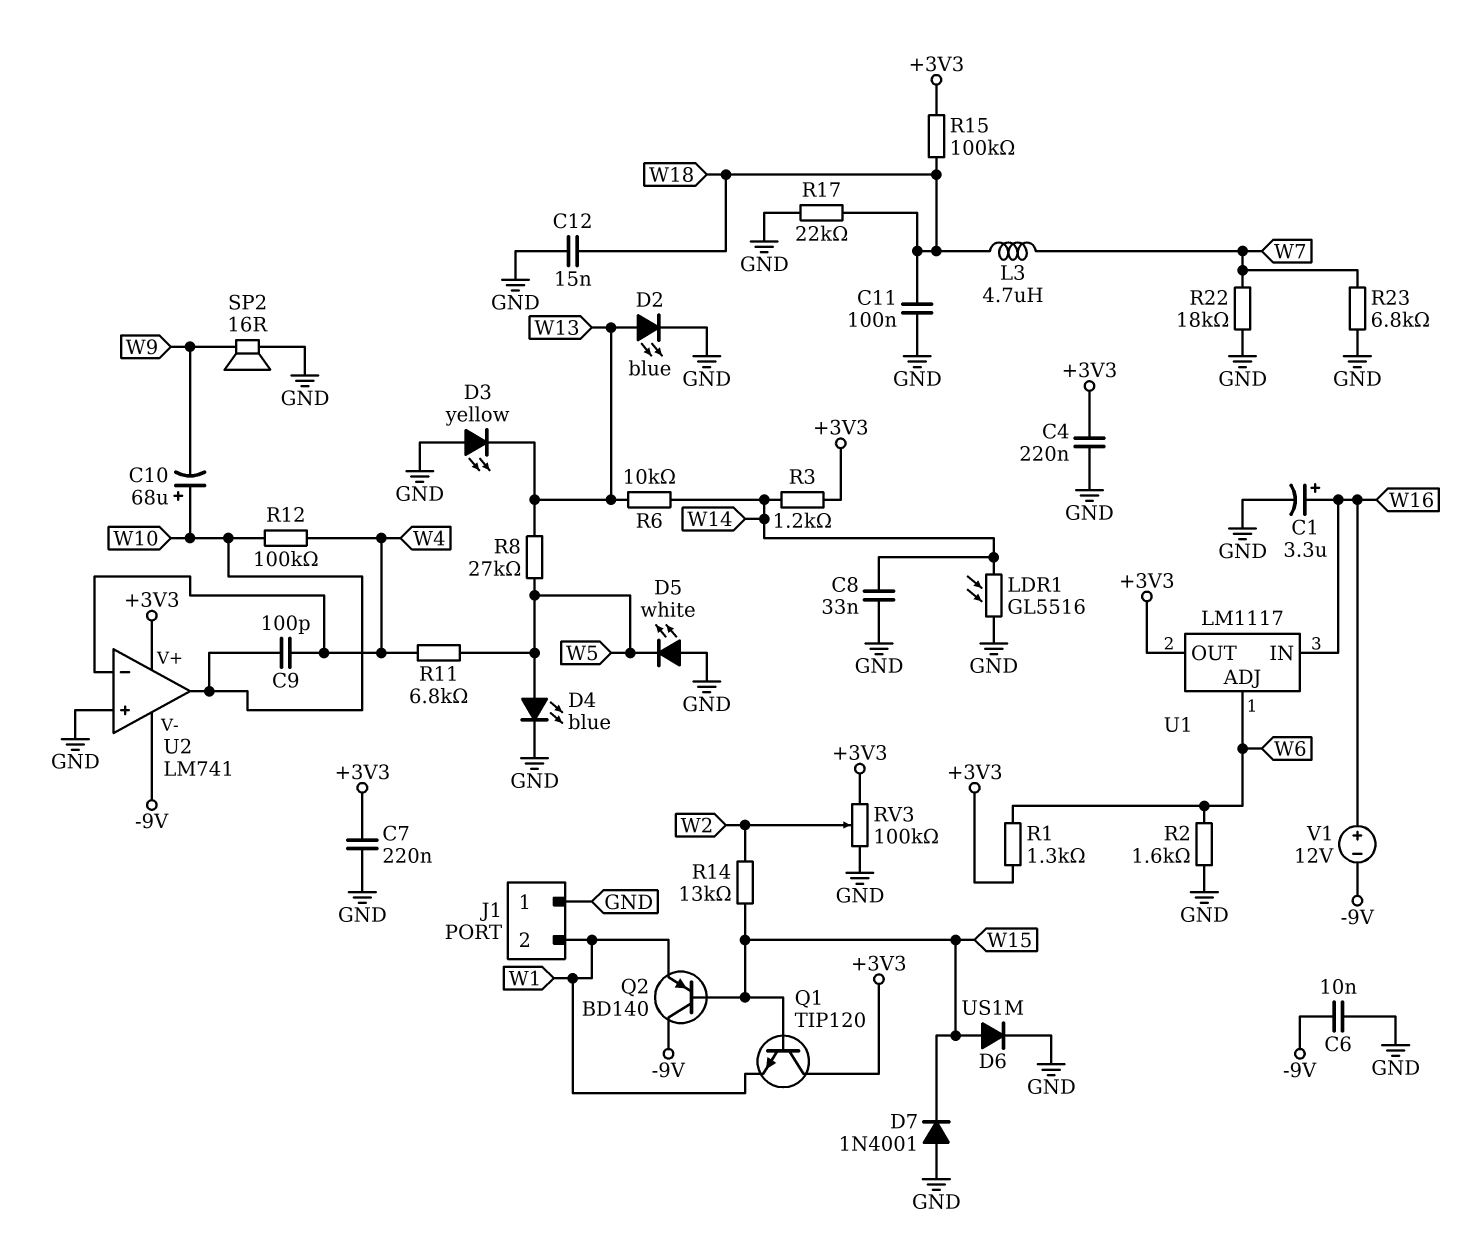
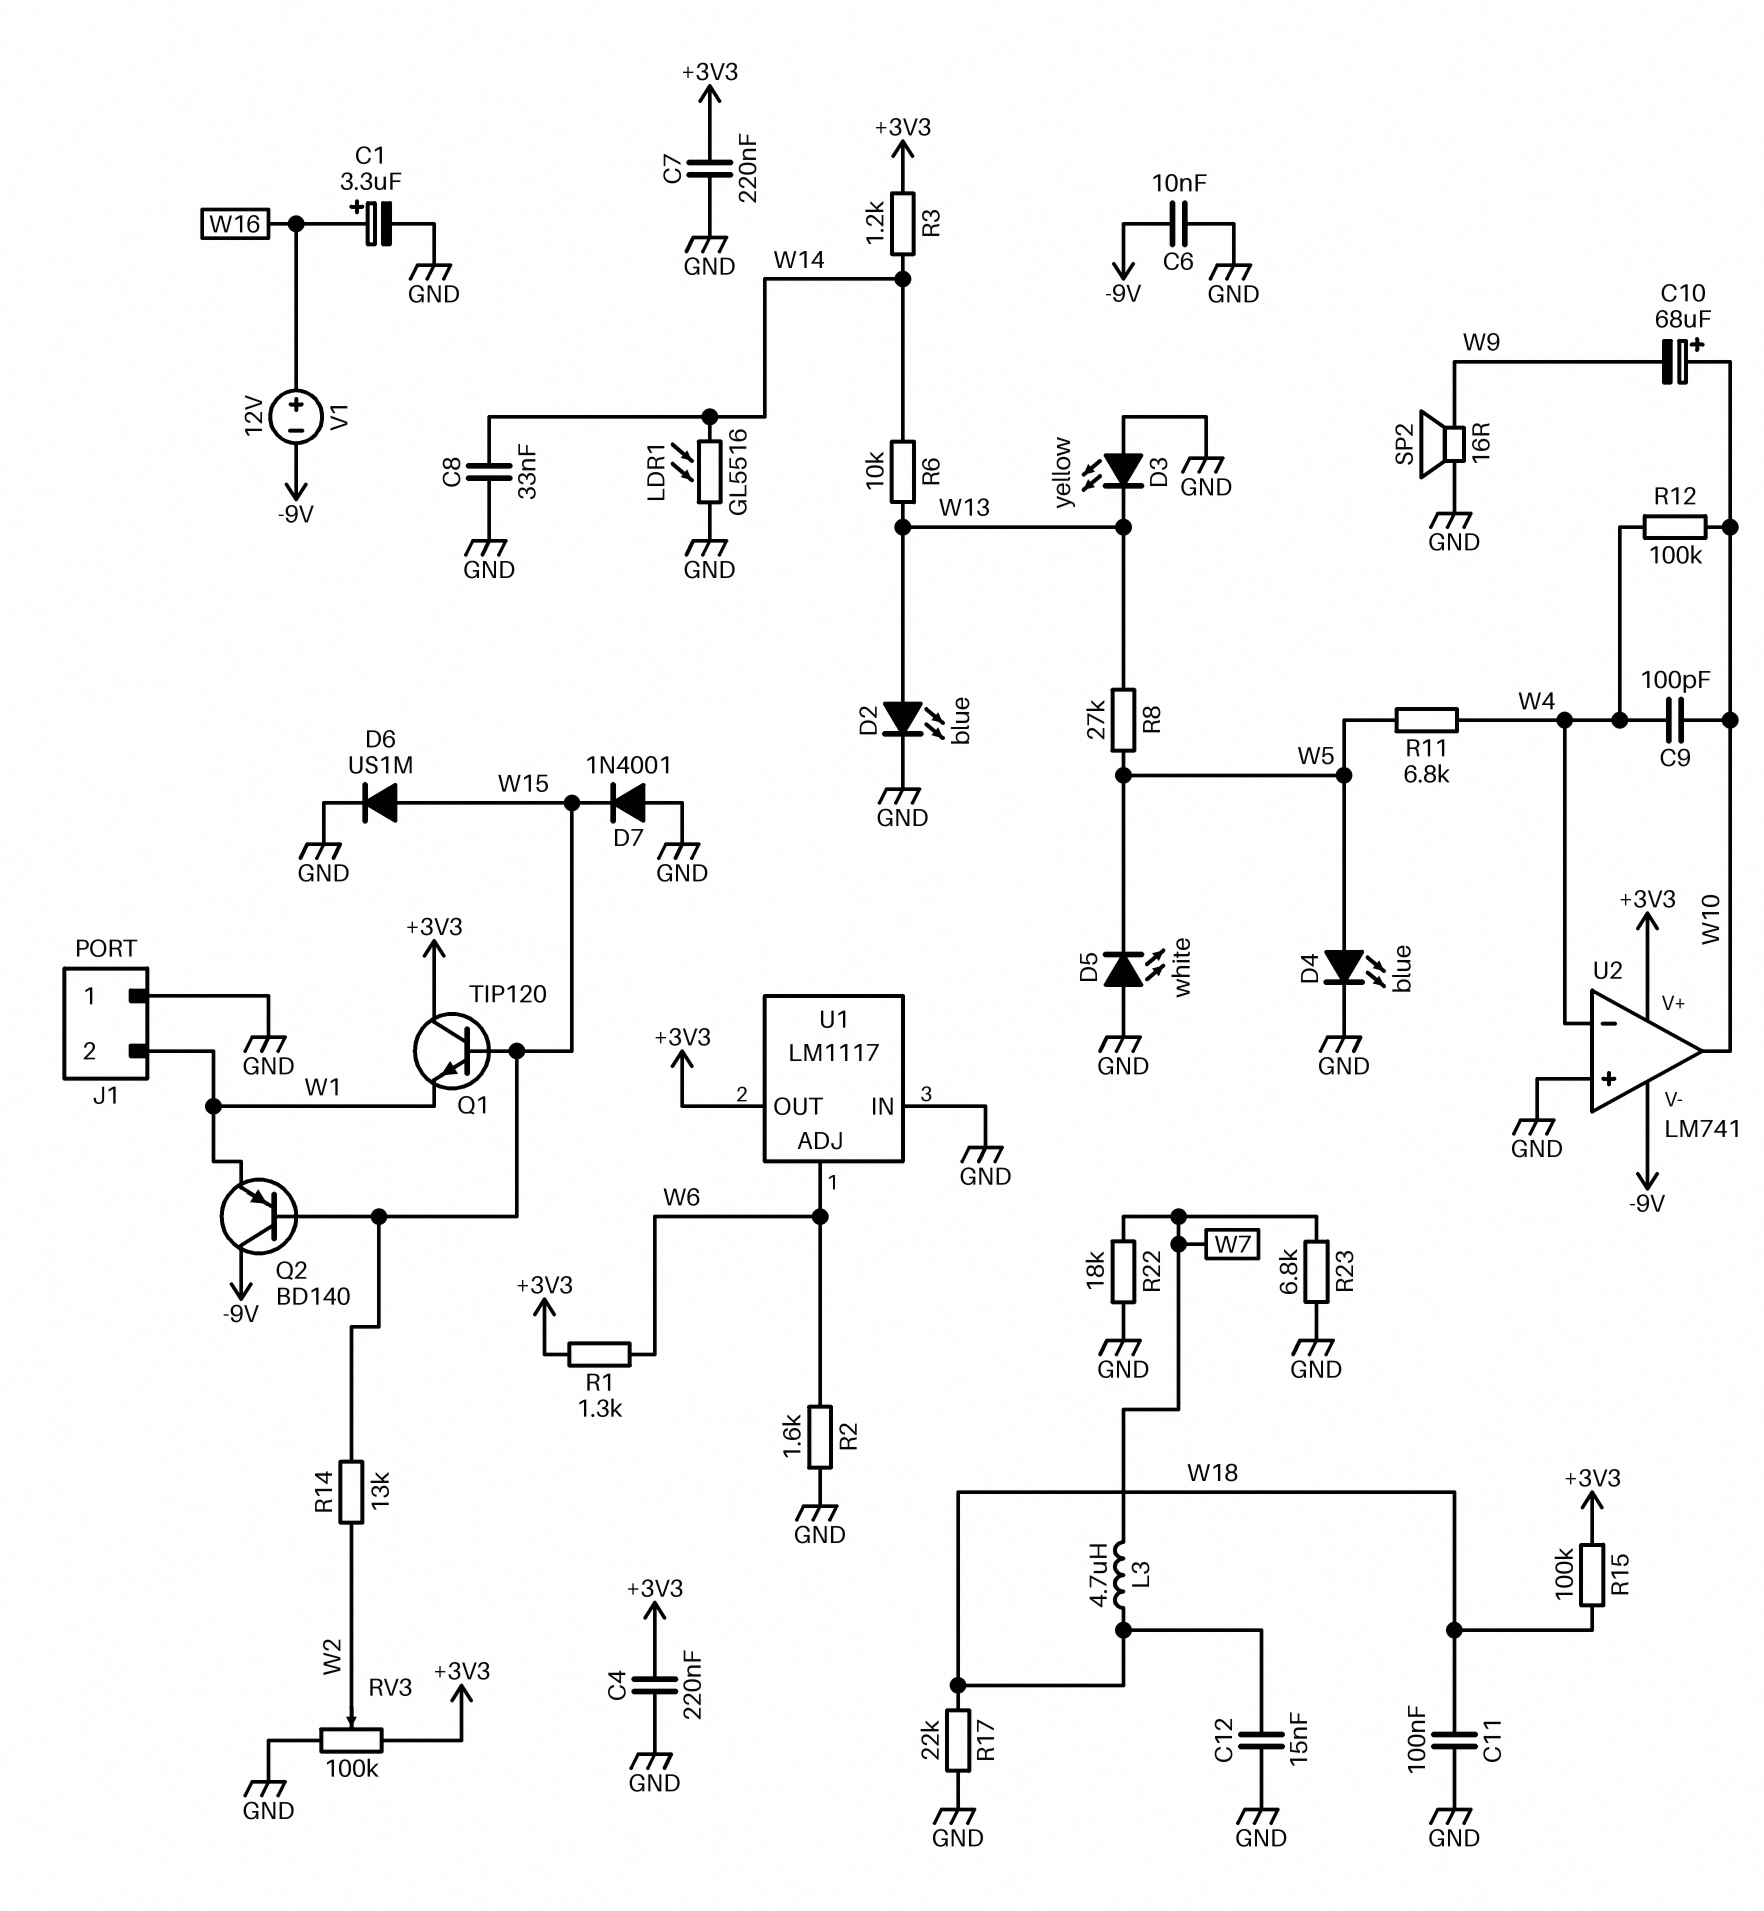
U1 pin IN: W16 -> GND

